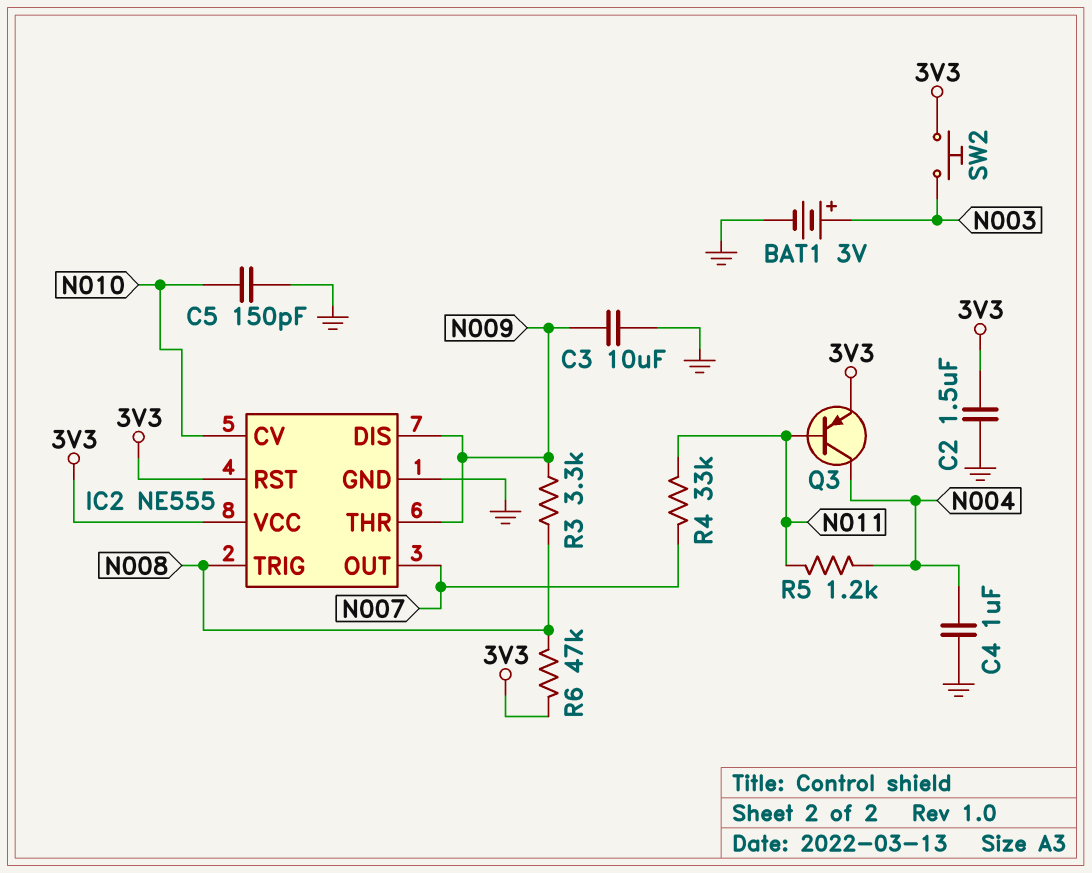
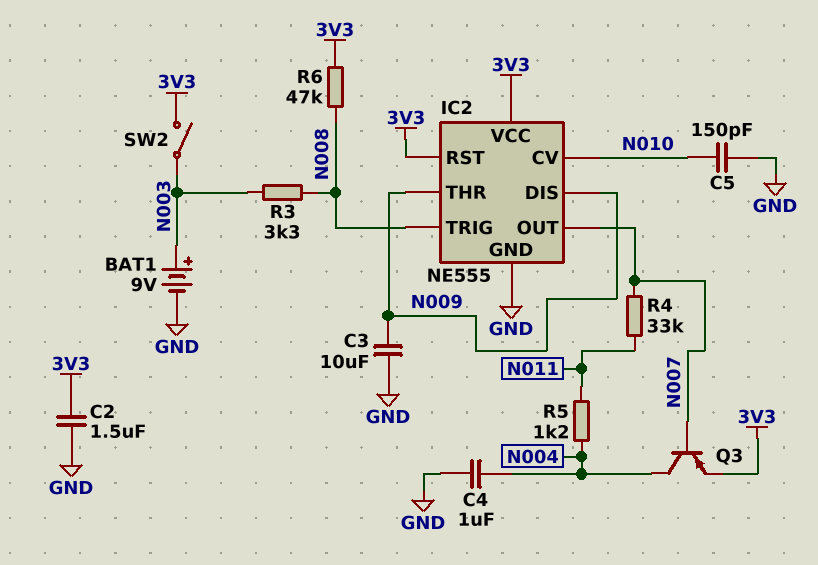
BAT1: 3V (plus N003, minus GND) -> 9V (plus N003, minus GND)
Q3: PNP (B N011, C N004, E 3V3) -> PNP (B N007, C N004, E 3V3)
R3: 3.3k (N008, N009) -> 3.3k (N003, N008)
SW2: button (3V3, N003) -> switch (3V3, N003)

